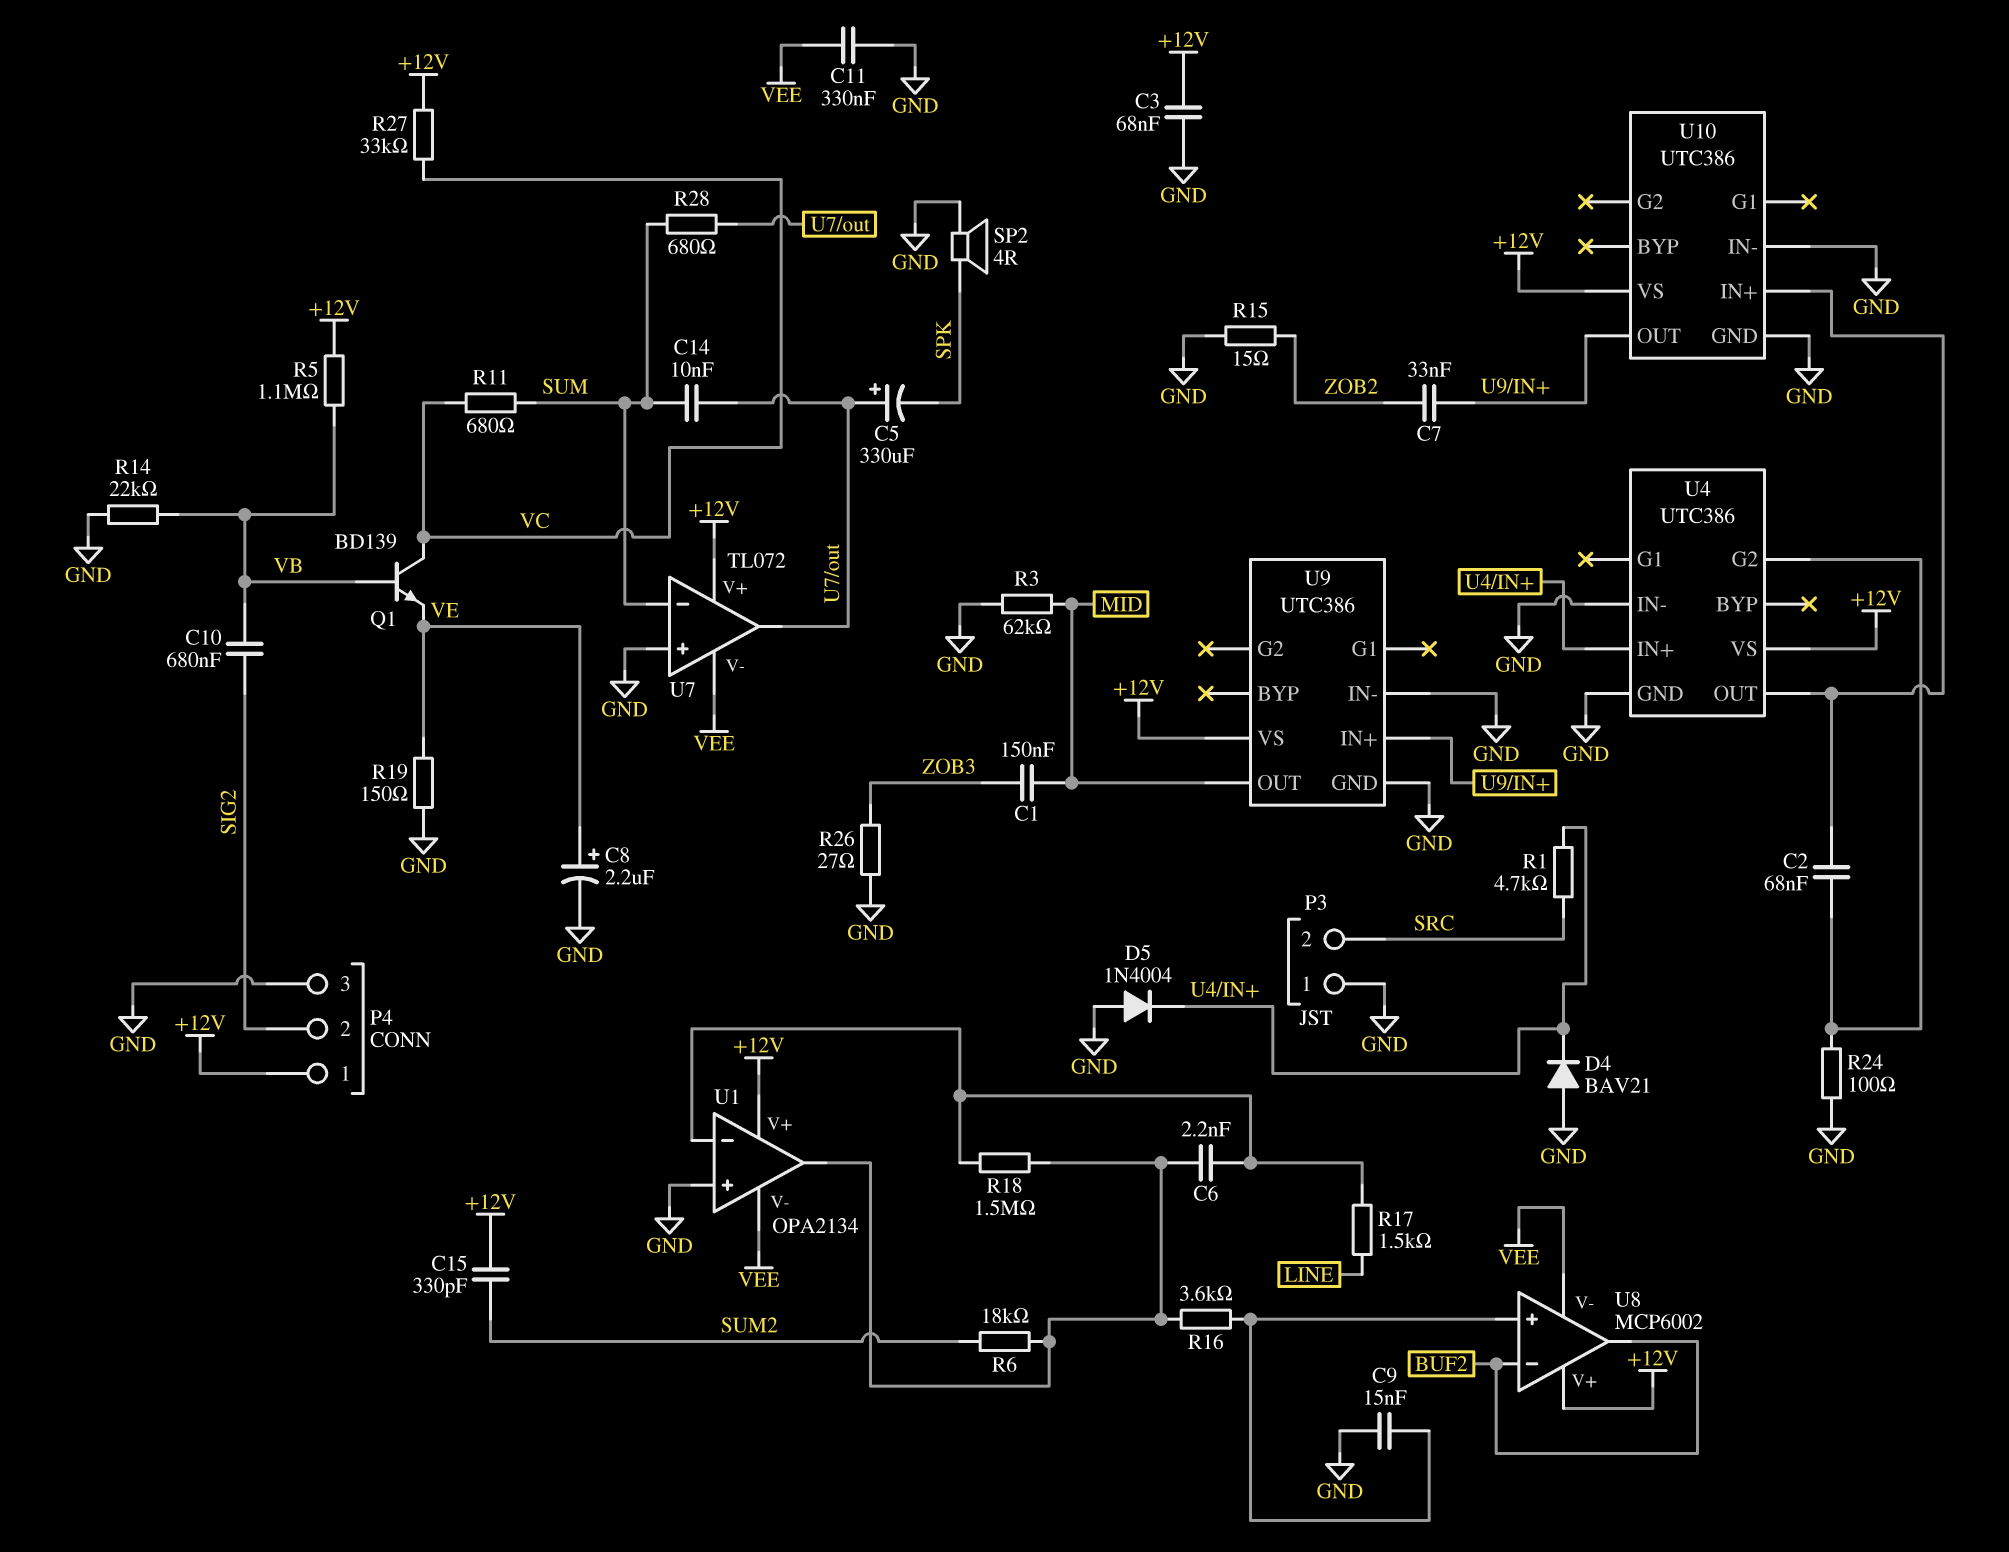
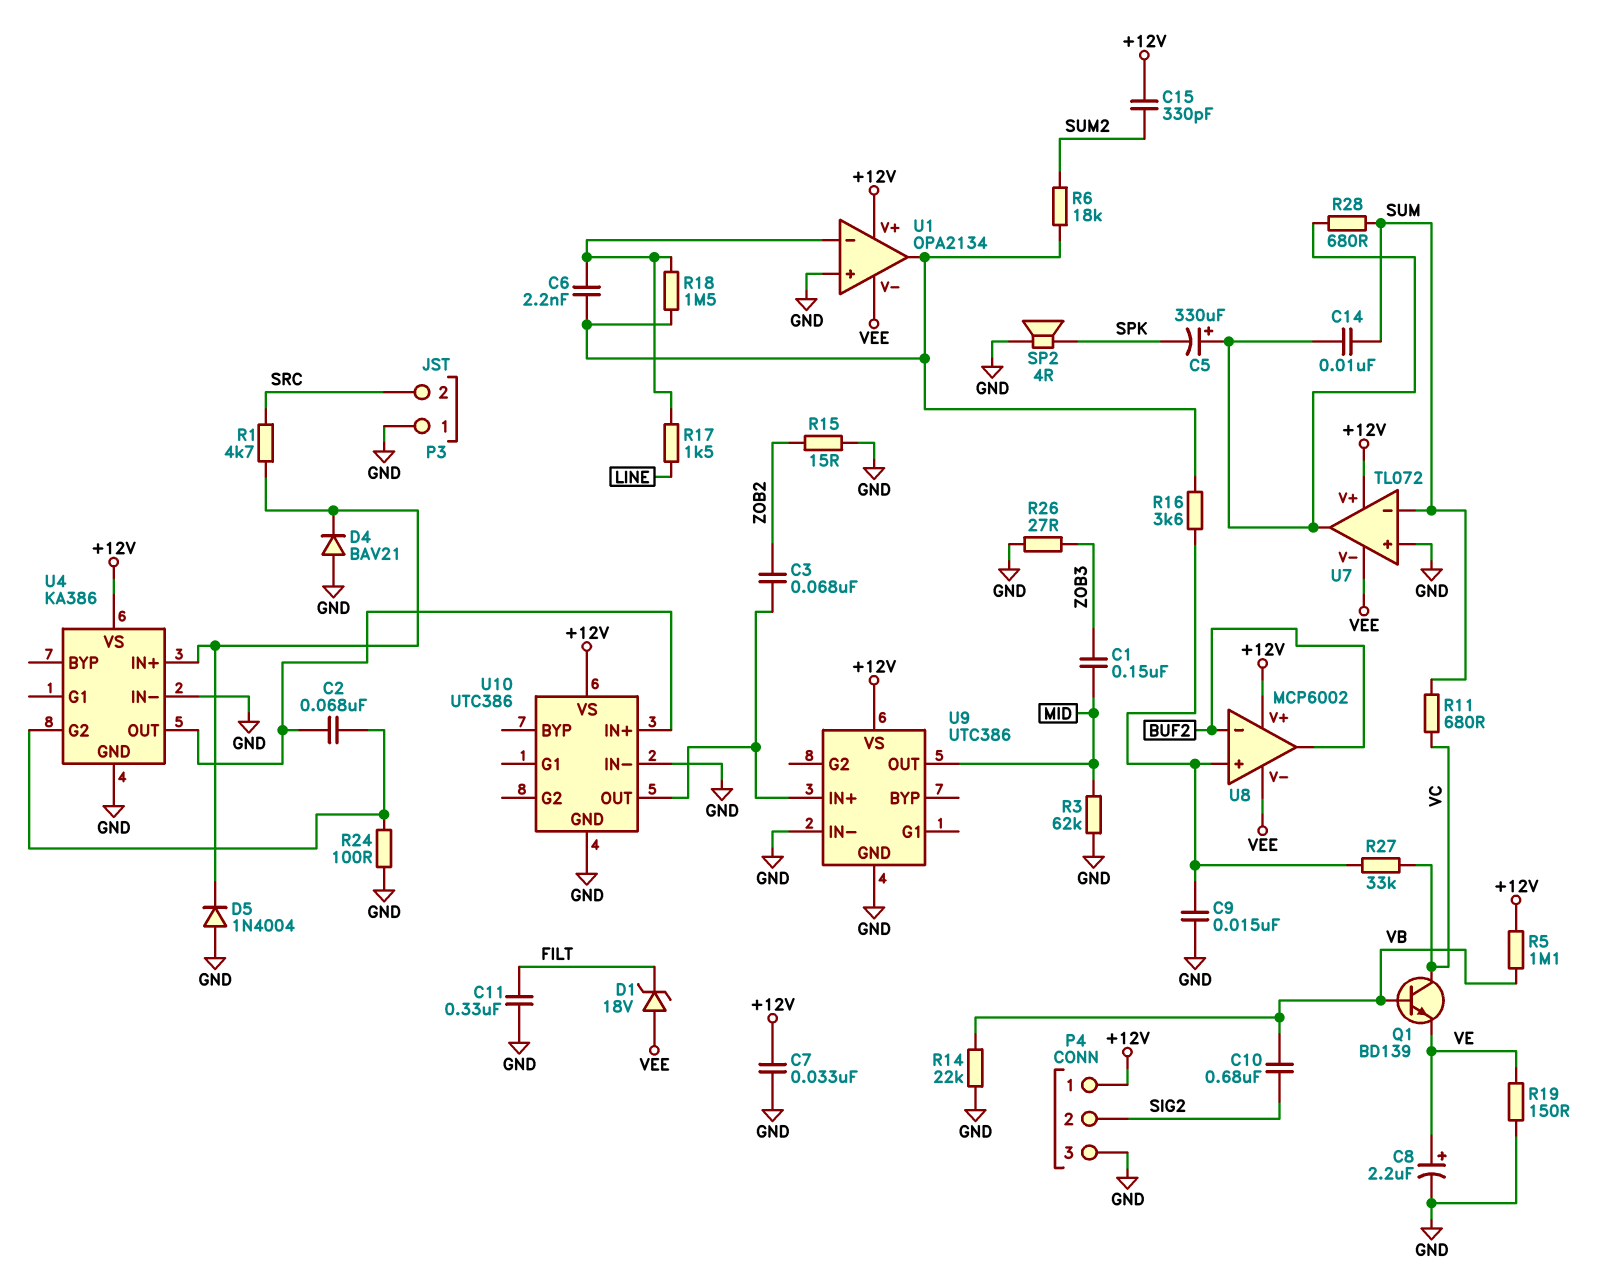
C3: 68nF (+12V, GND) -> 68nF (U9/IN+, ZOB2)
C7: 33nF (U9/IN+, ZOB2) -> 33nF (+12V, GND)
C11: 330nF (GND, VEE) -> 330nF (FILT, GND)
D1: none -> zener 18V (A VEE, K FILT)
R27: 33k (+12V, VC) -> 33k (U8/in+, VC)
U4: UTC386 -> KA386

